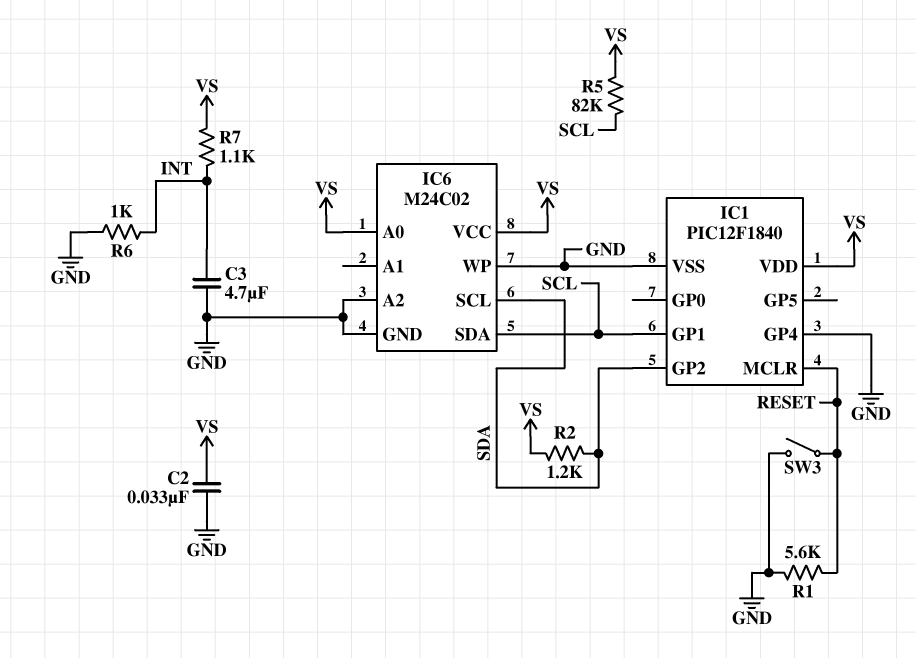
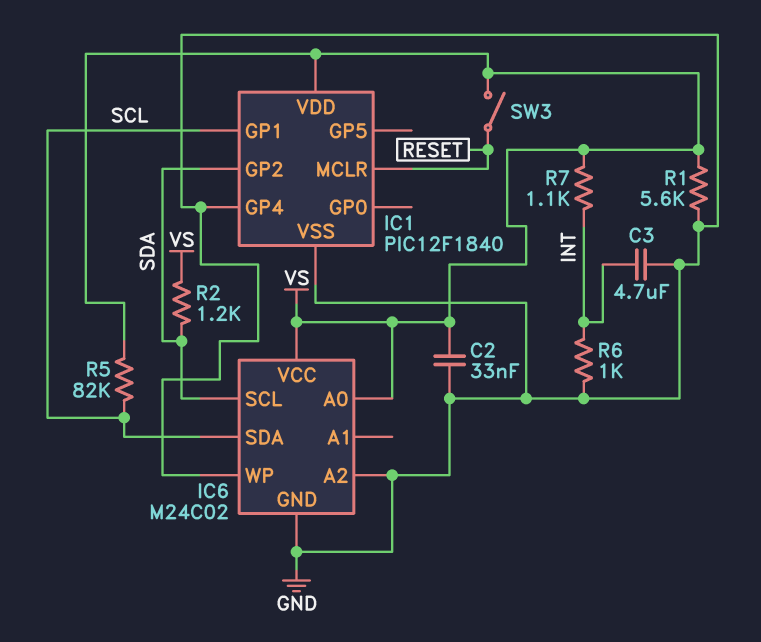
R1: 5.6k (GND, RESET) -> 5.6k (GND, VS)
SW3: switch (GND, RESET) -> switch (RESET, VS)

